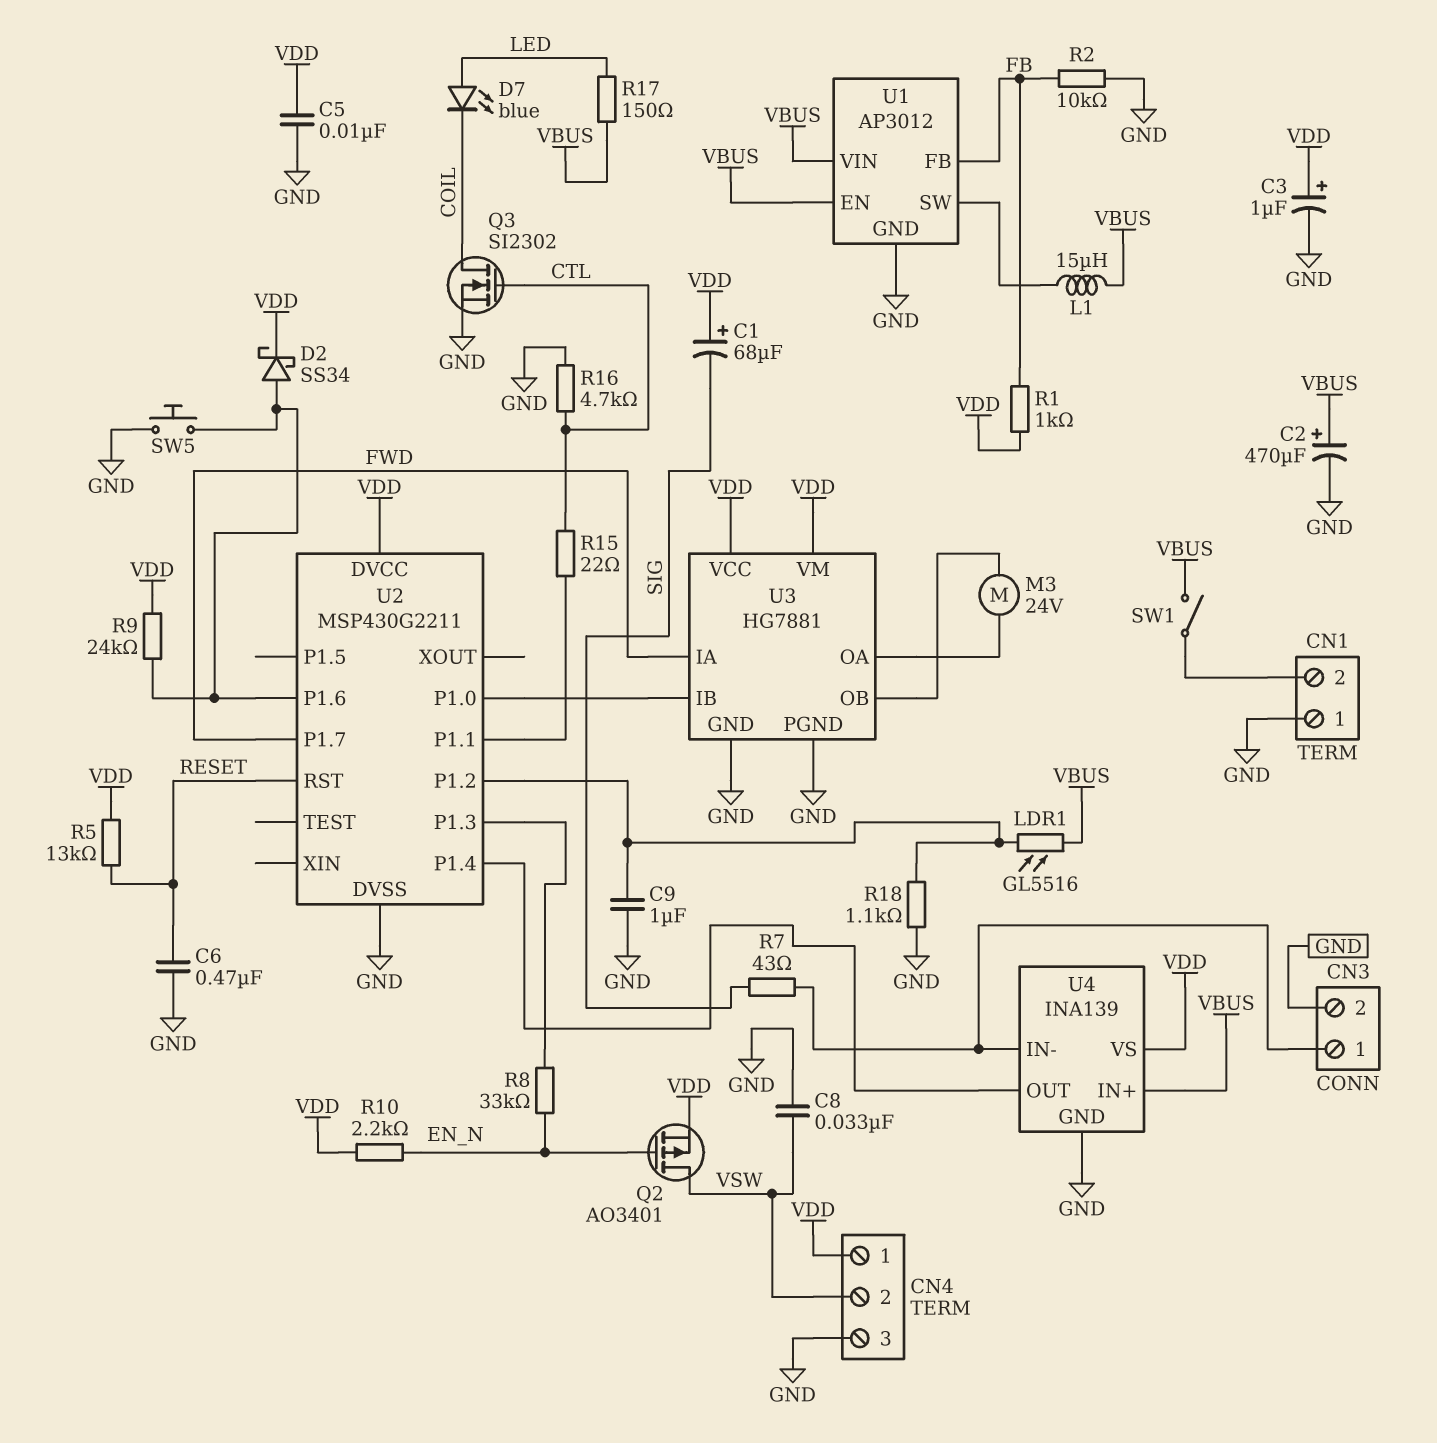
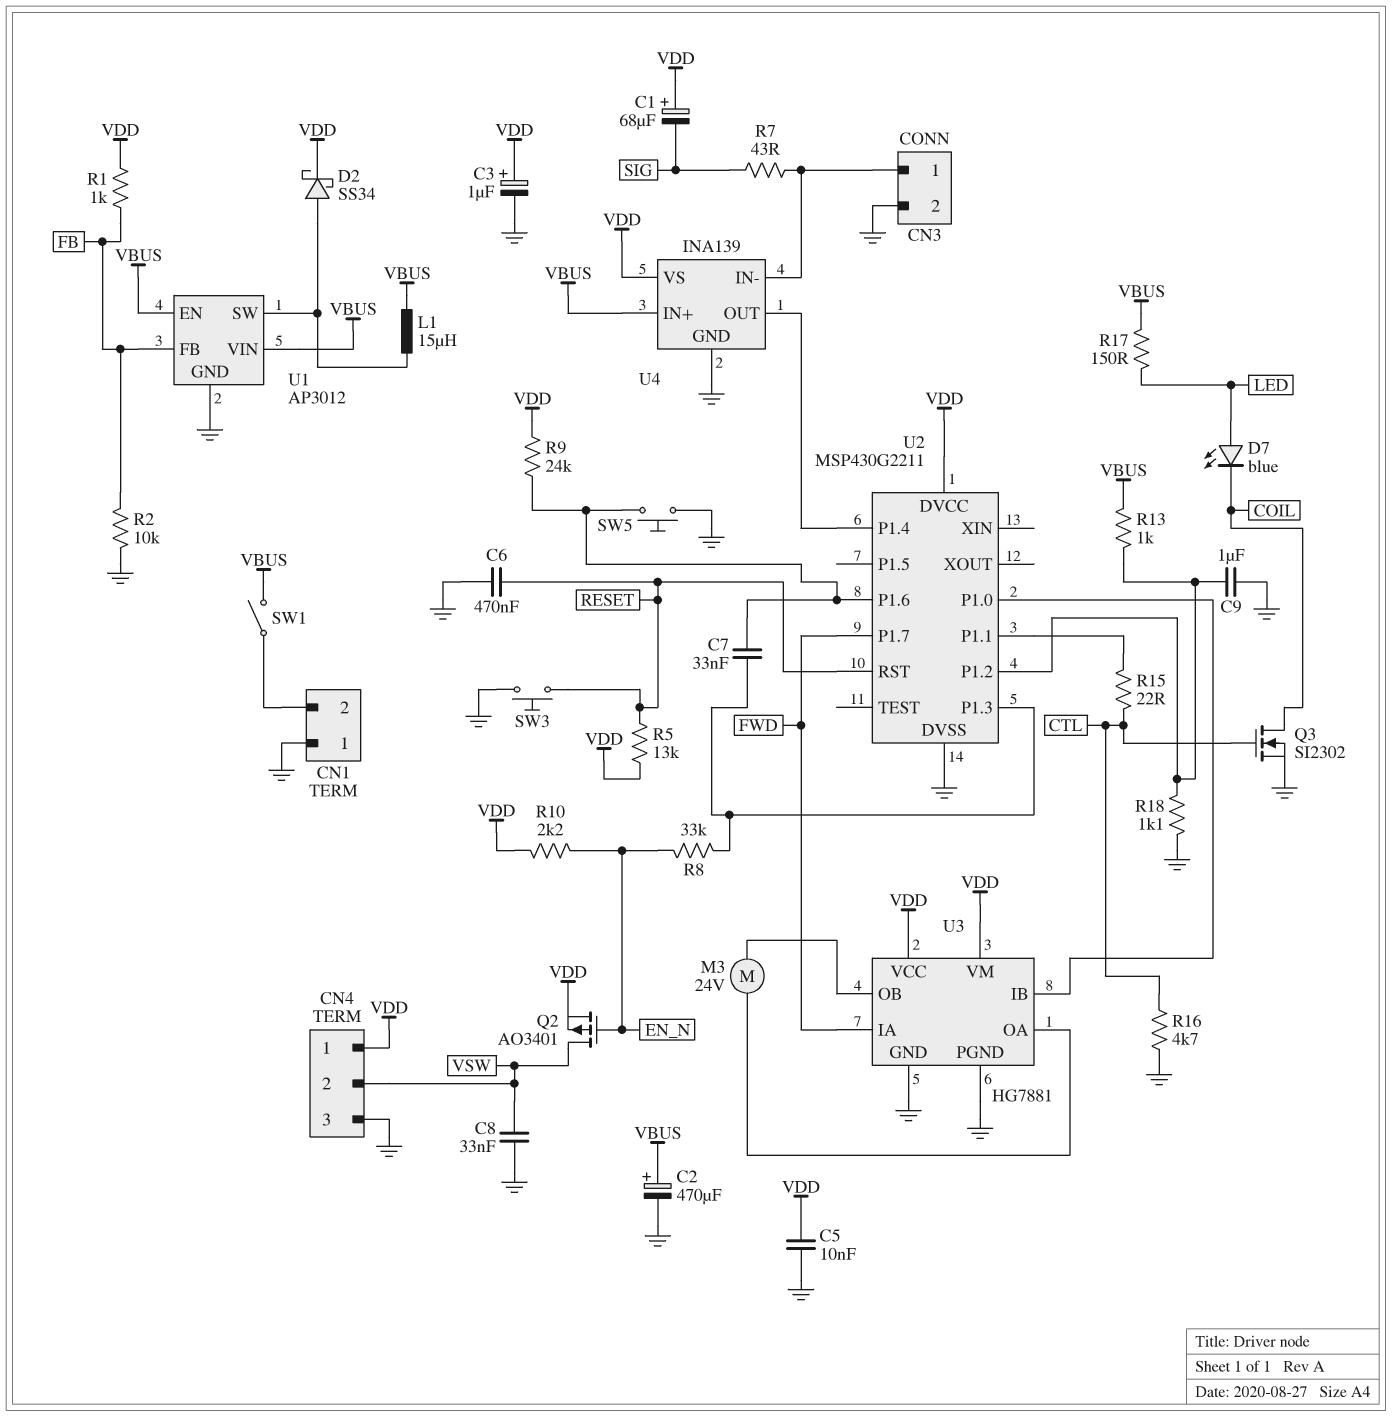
C7: none -> 33nF (U2/P1.3, U2/P1.6)
D2: schottky SS34 (A U2/P1.6, K VDD) -> schottky SS34 (A U1/SW, K VDD)
LDR1: GL5516 (U2/P1.2, VBUS) -> none
R13: none -> 1k (U2/P1.2, VBUS)
SW3: none -> button (GND, RESET)

